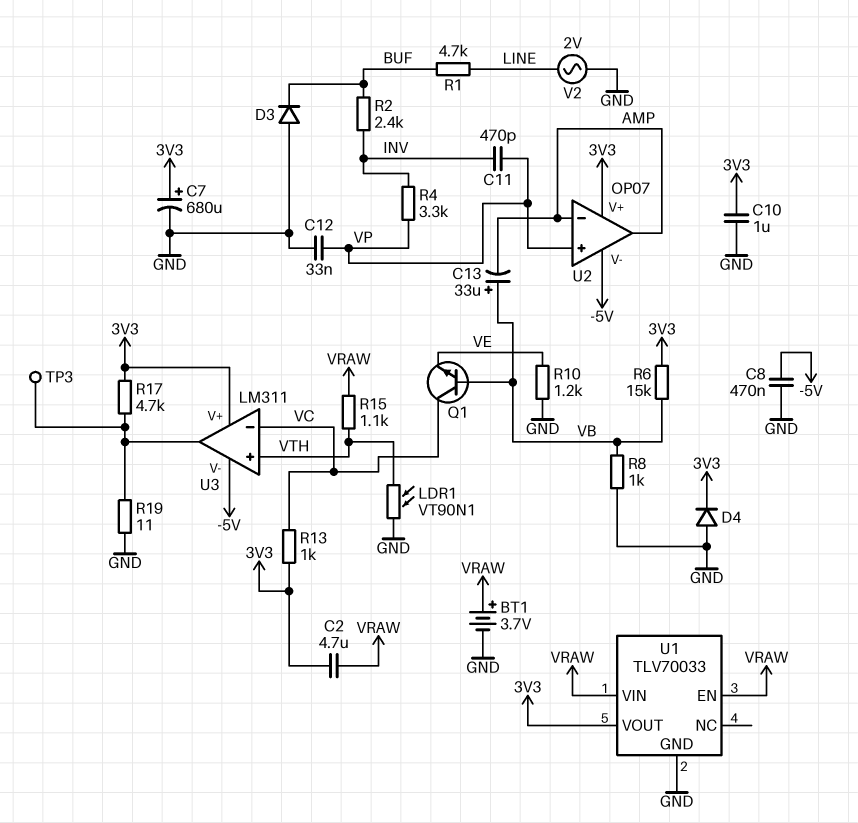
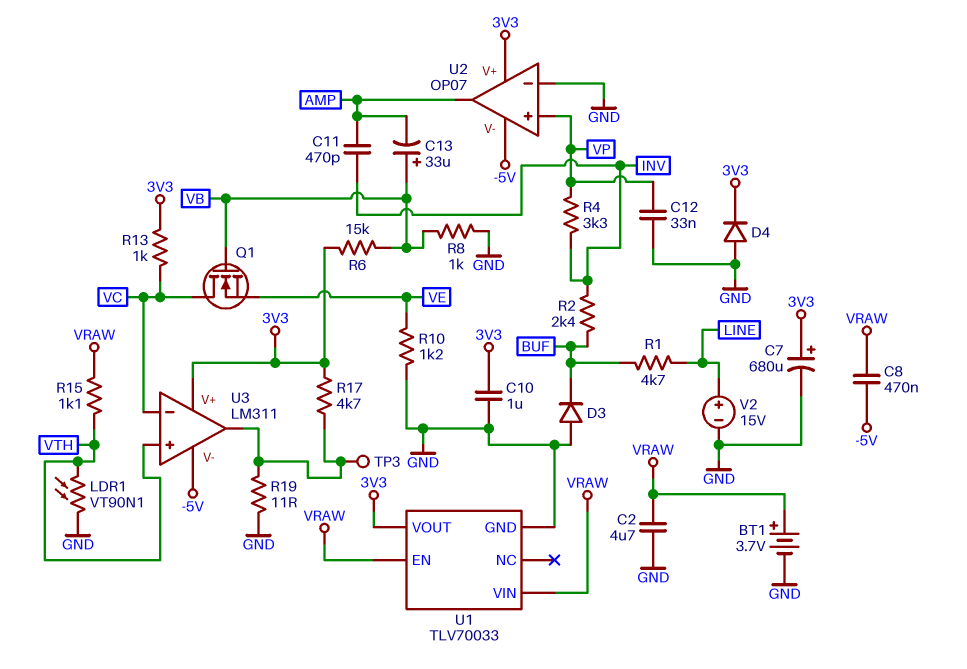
C2: 4.7uF (3V3, VRAW) -> 4.7uF (GND, VRAW)
C8: 470nF (-5V, GND) -> 470nF (-5V, VRAW)
C11: 470pF (INV, VP) -> 470pF (AMP, INV)
Q1: NPN (B VB, C VC, E VE) -> NMOS (G VB, D VC, S VE)
U2 pin in-: AMP -> GND
V2: AC 2V (GND, LINE) -> 15V (plus LINE, minus GND)

